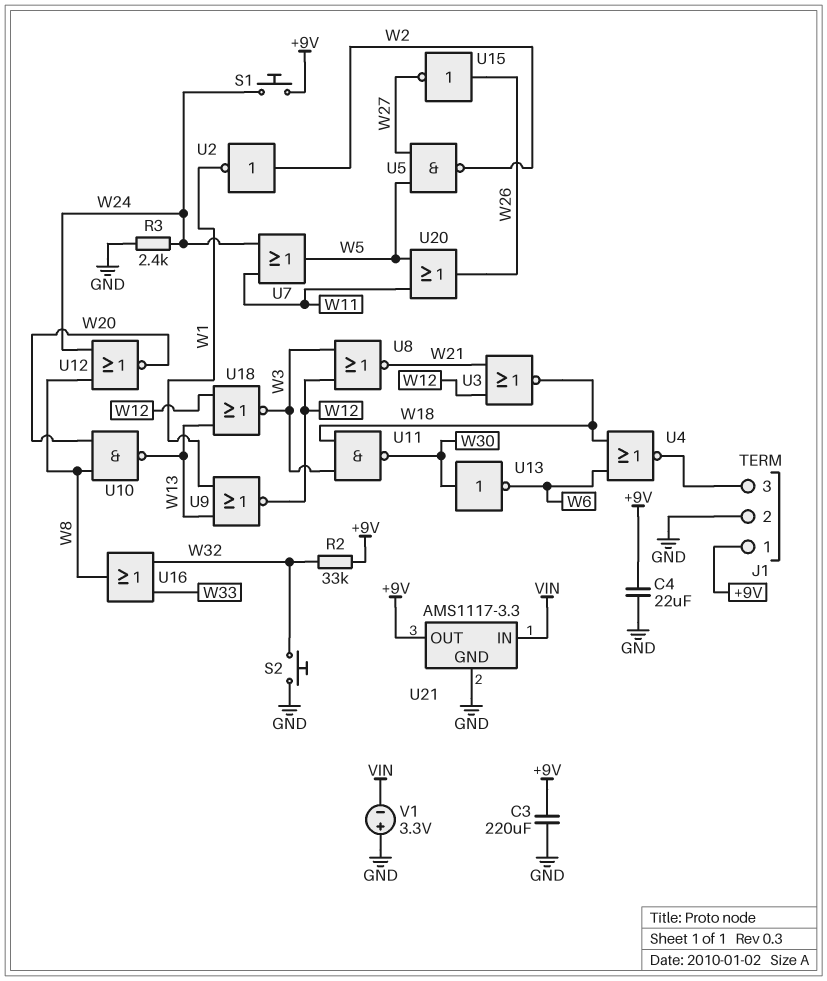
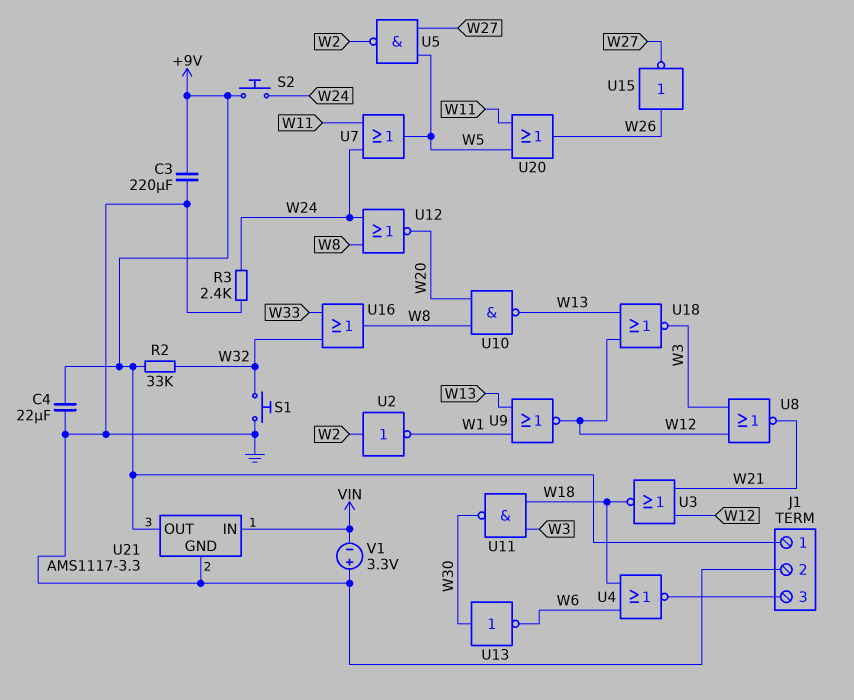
S1: button (+9V, W24) -> button (GND, W32)
S2: button (GND, W32) -> button (+9V, W24)

